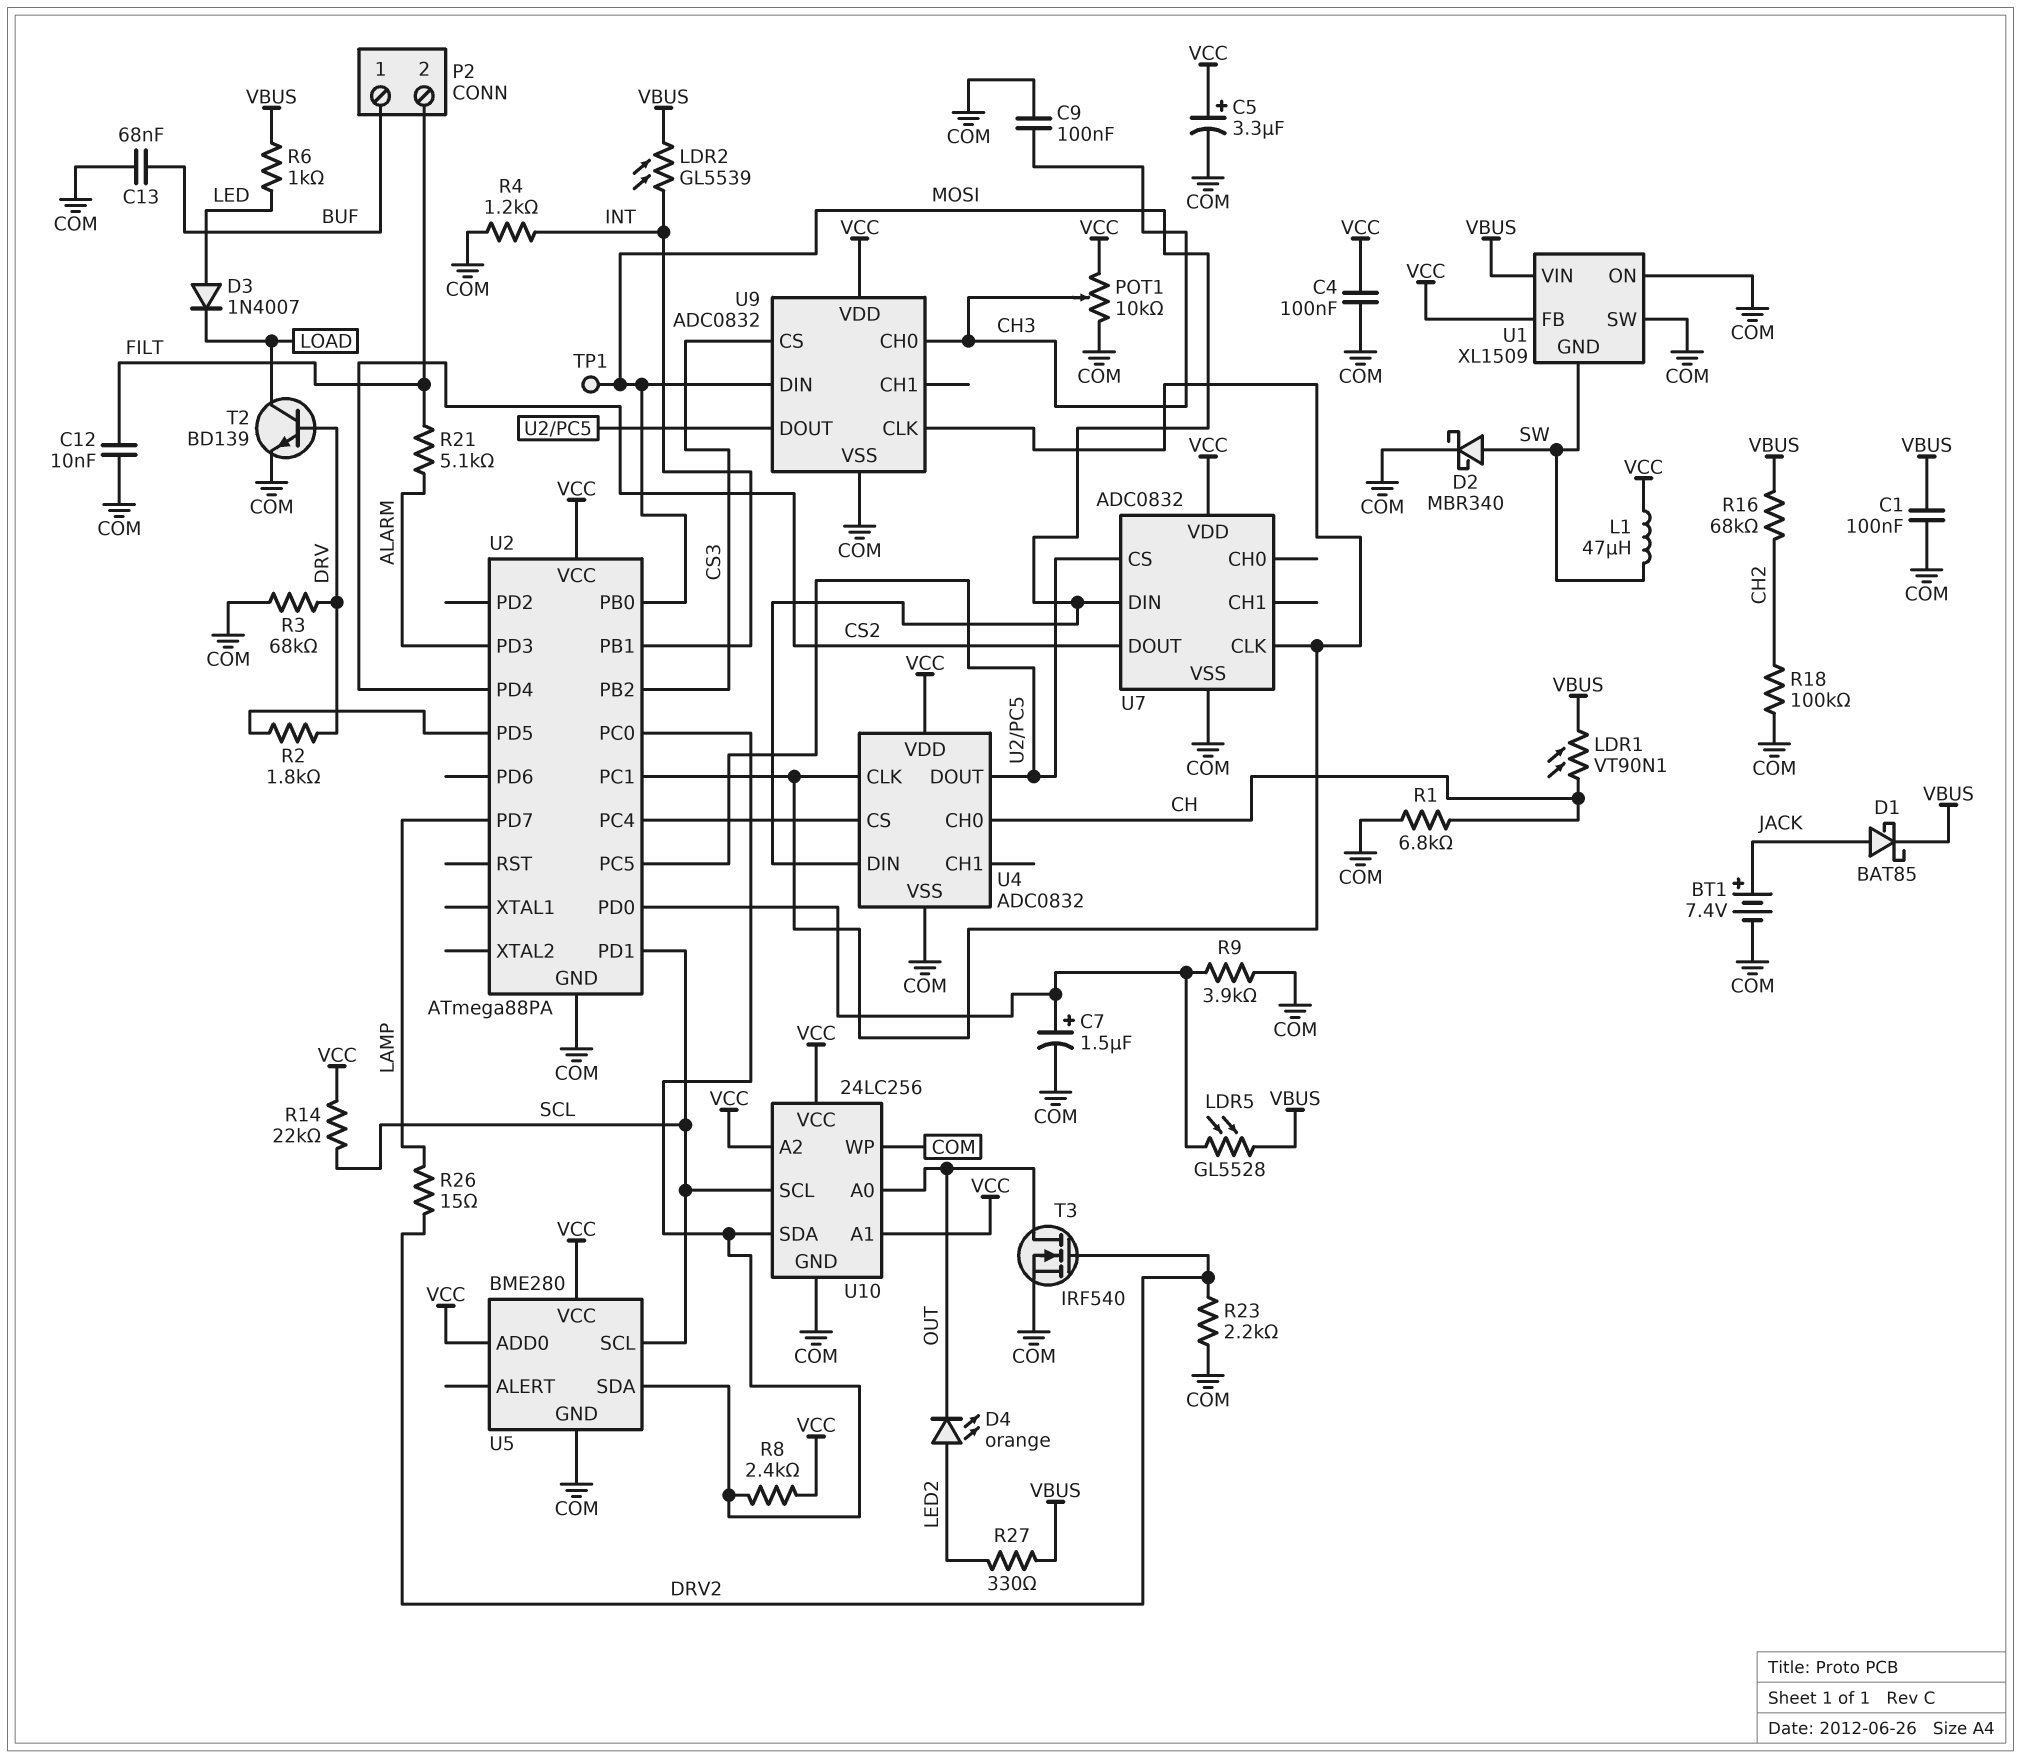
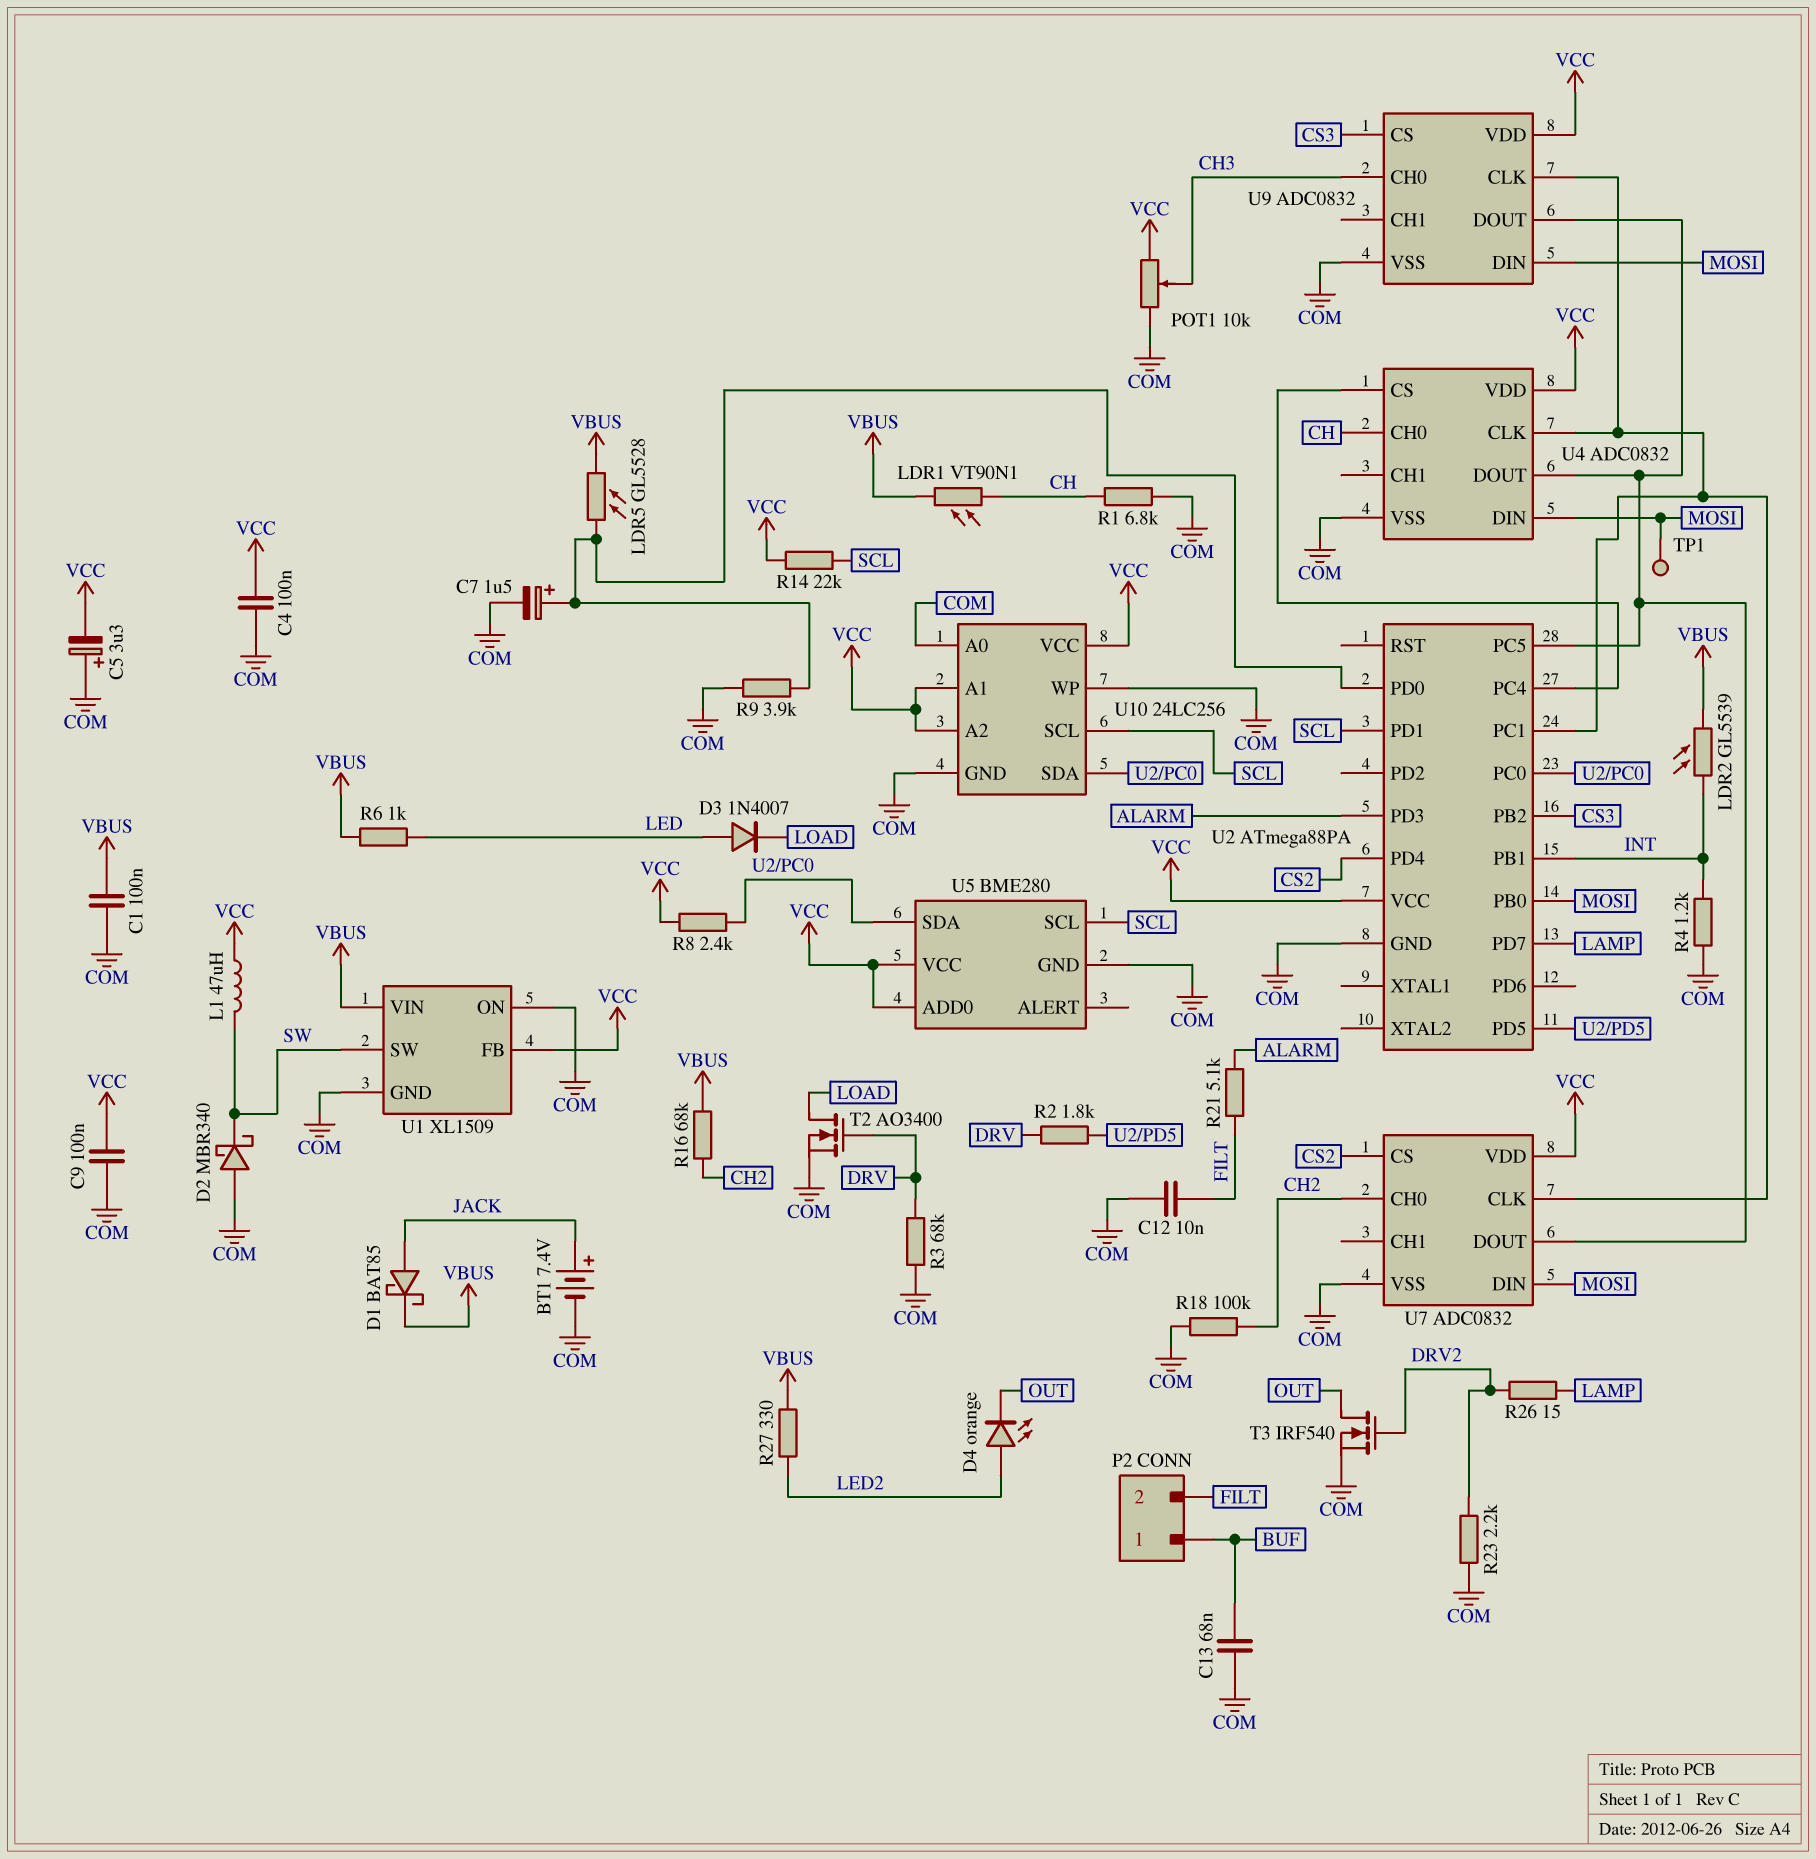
C5: 3.3uF (plus VCC, minus COM) -> 3.3uF (plus COM, minus VCC)
C9: 100nF (CH3, COM) -> 100nF (COM, VCC)
D2: schottky MBR340 (A SW, K COM) -> schottky MBR340 (A COM, K SW)
T2: NPN BD139 (B DRV, C LOAD, E COM) -> NMOS AO3400 (G DRV, D LOAD, S COM)
U1 pin GND: SW -> COM
U1 pin SW: COM -> SW
U7 pin CH0: none -> CH2
U7 pin CS: U2/PC5 -> CS2
U7 pin DOUT: CS2 -> U2/PC5
U10 pin A0: OUT -> COM

